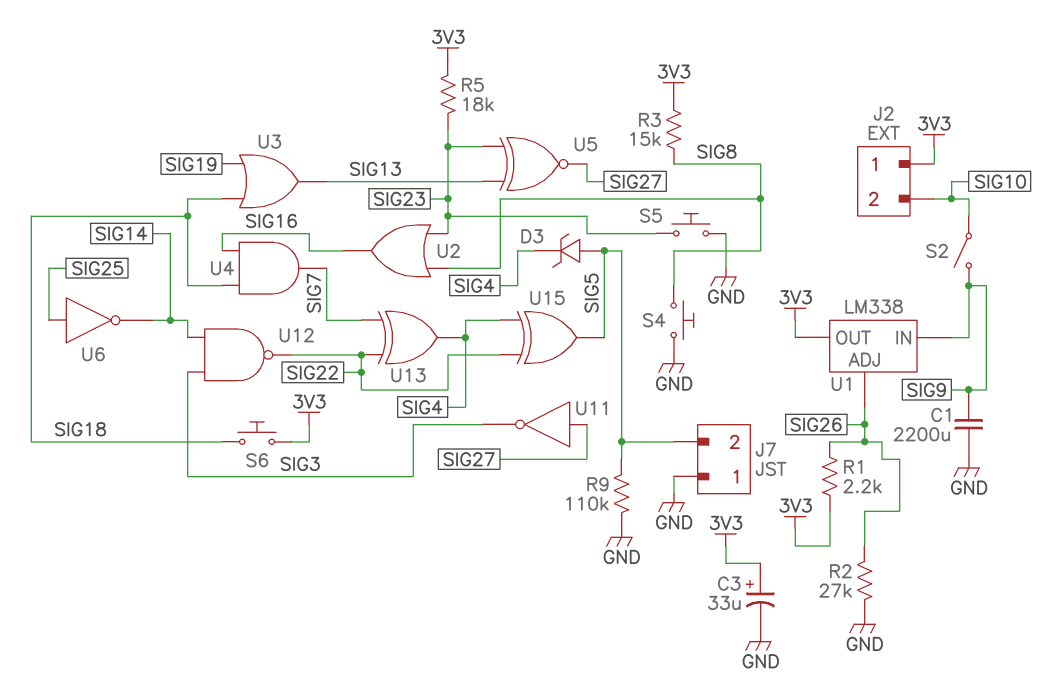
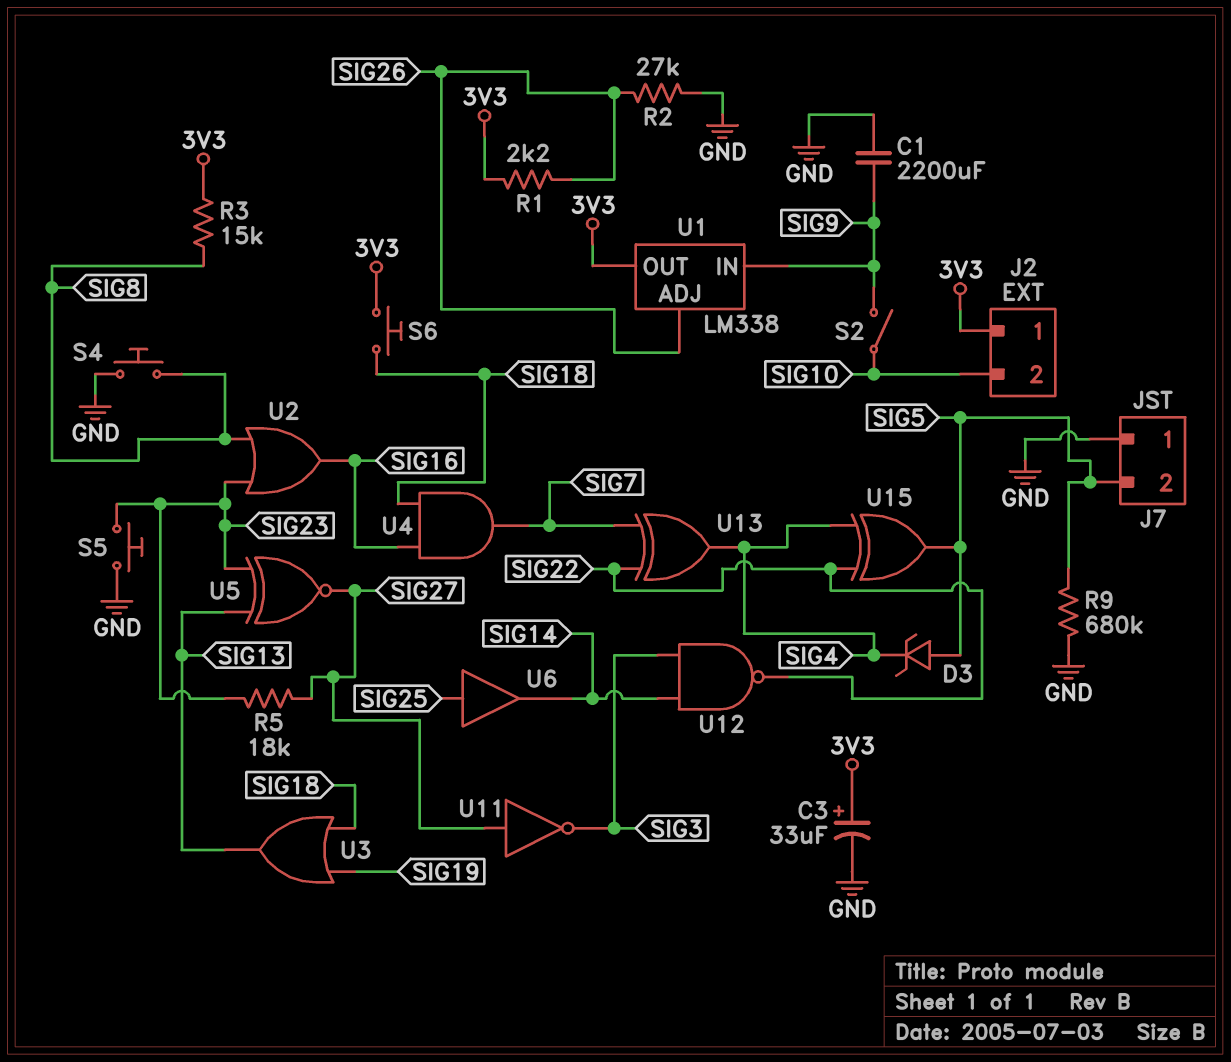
R5: 18k (3V3, SIG23) -> 18k (SIG23, SIG27)
R9: 110k (GND, SIG5) -> 680k (GND, SIG5)
U6: NOT (in SIG25, out SIG14) -> buffer (in SIG25, out SIG14)

